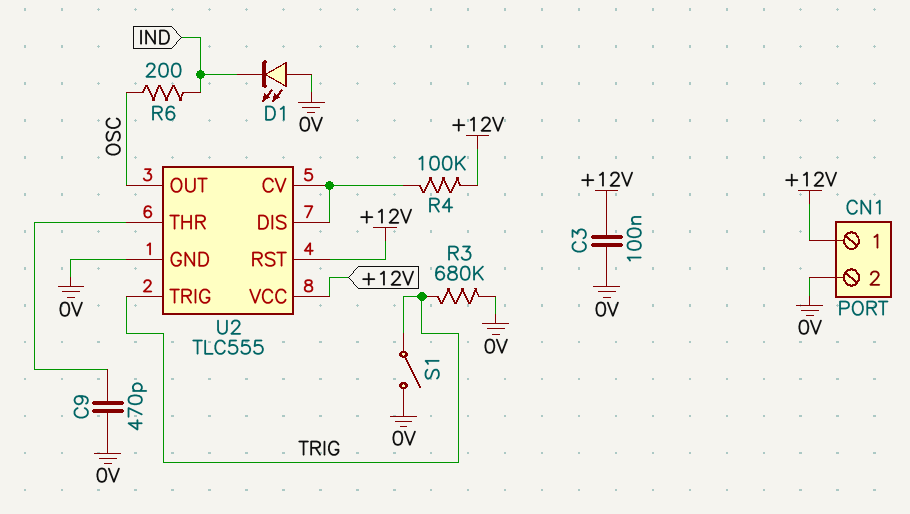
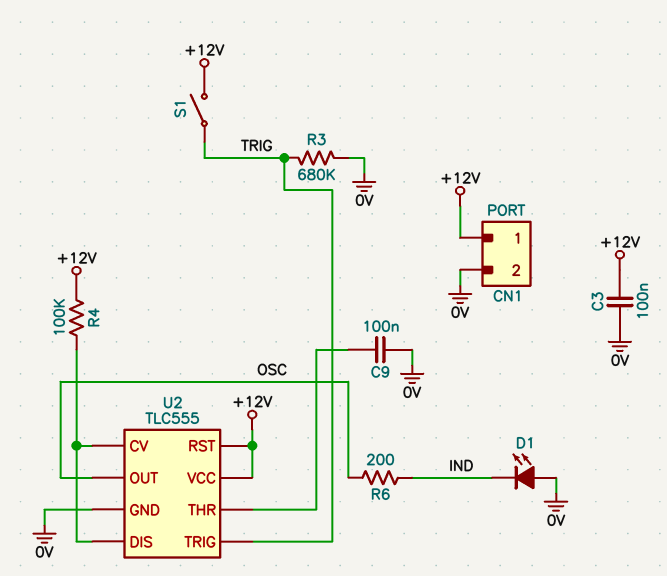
C9: 470pF (0V, U2/THR) -> 100nF (0V, U2/THR)
S1: switch (0V, TRIG) -> switch (+12V, TRIG)

